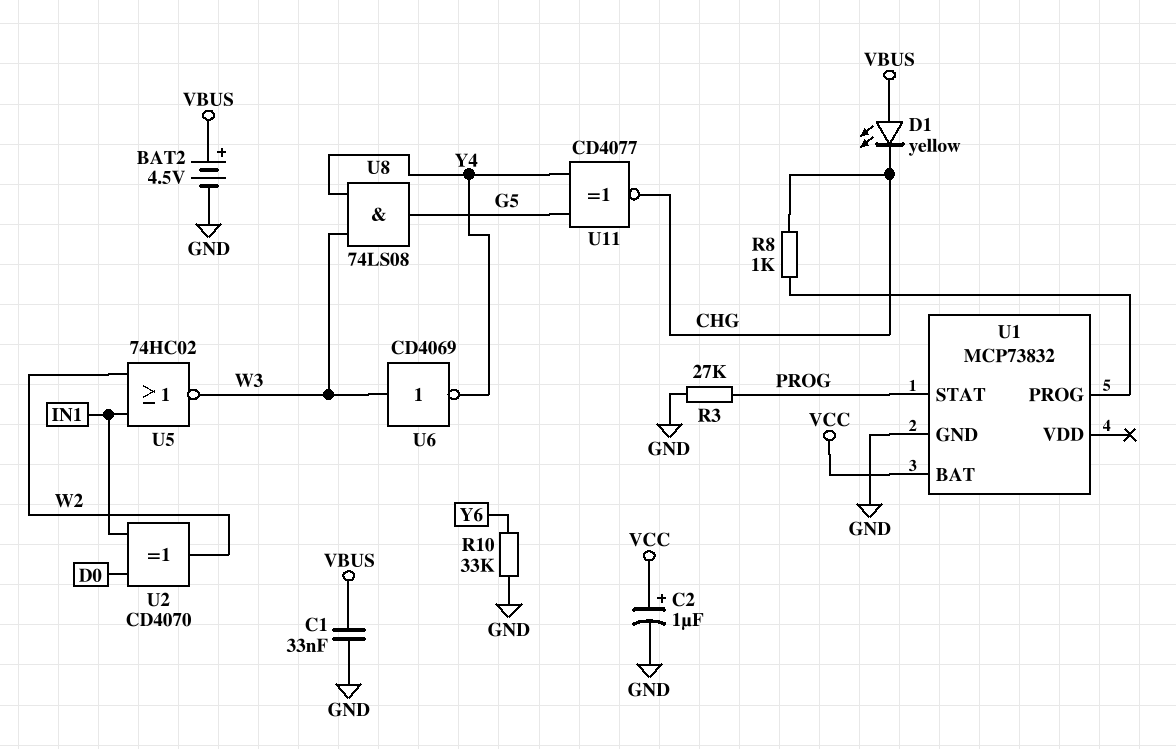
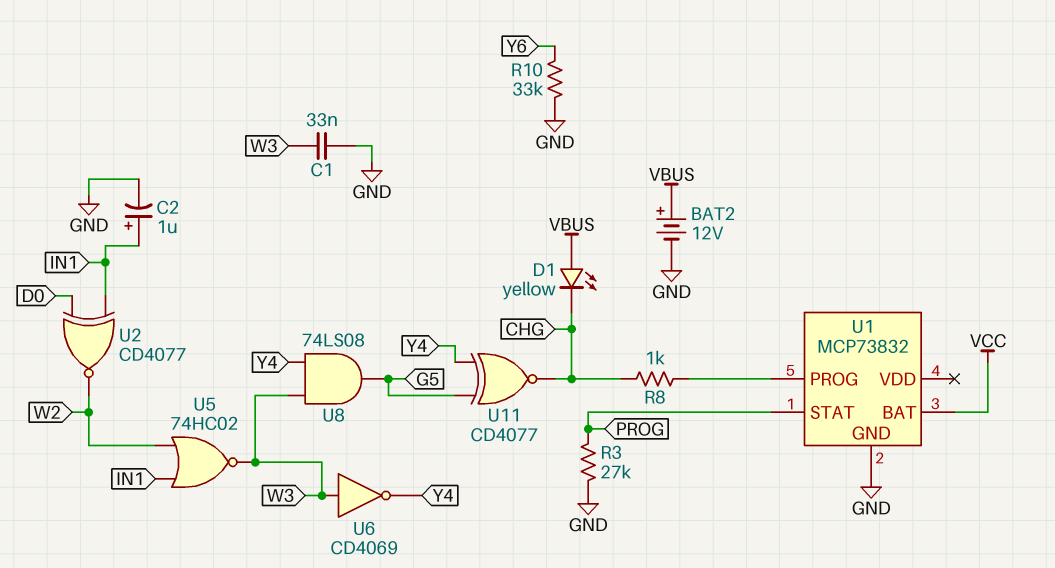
BAT2: 4.5V (plus VBUS, minus GND) -> 12V (plus VBUS, minus GND)
C1: 33nF (GND, VBUS) -> 33nF (GND, W3)
C2: 1uF (plus VCC, minus GND) -> 1uF (plus IN1, minus GND)
U2: XOR CD4070 (in D0, in IN1, out W2) -> XNOR CD4077 (in D0, in IN1, out W2)

